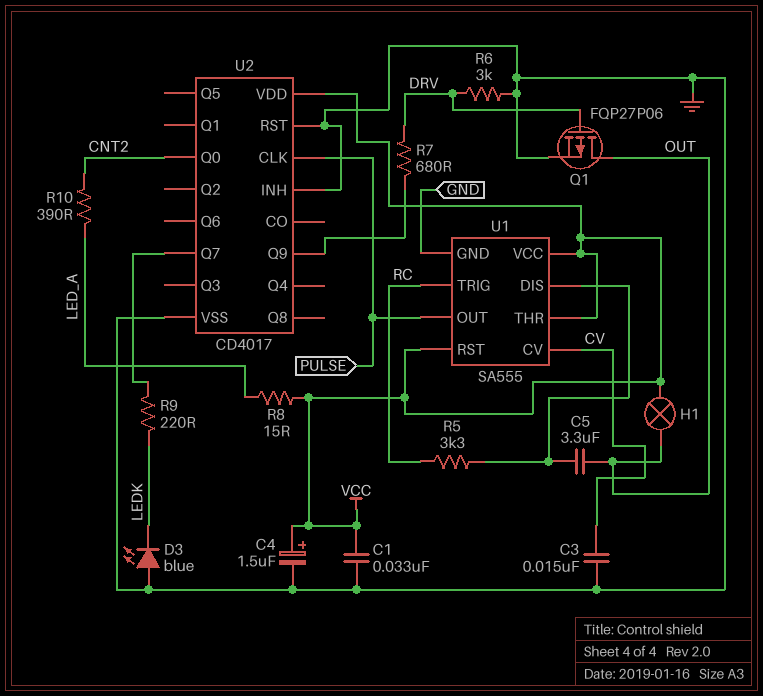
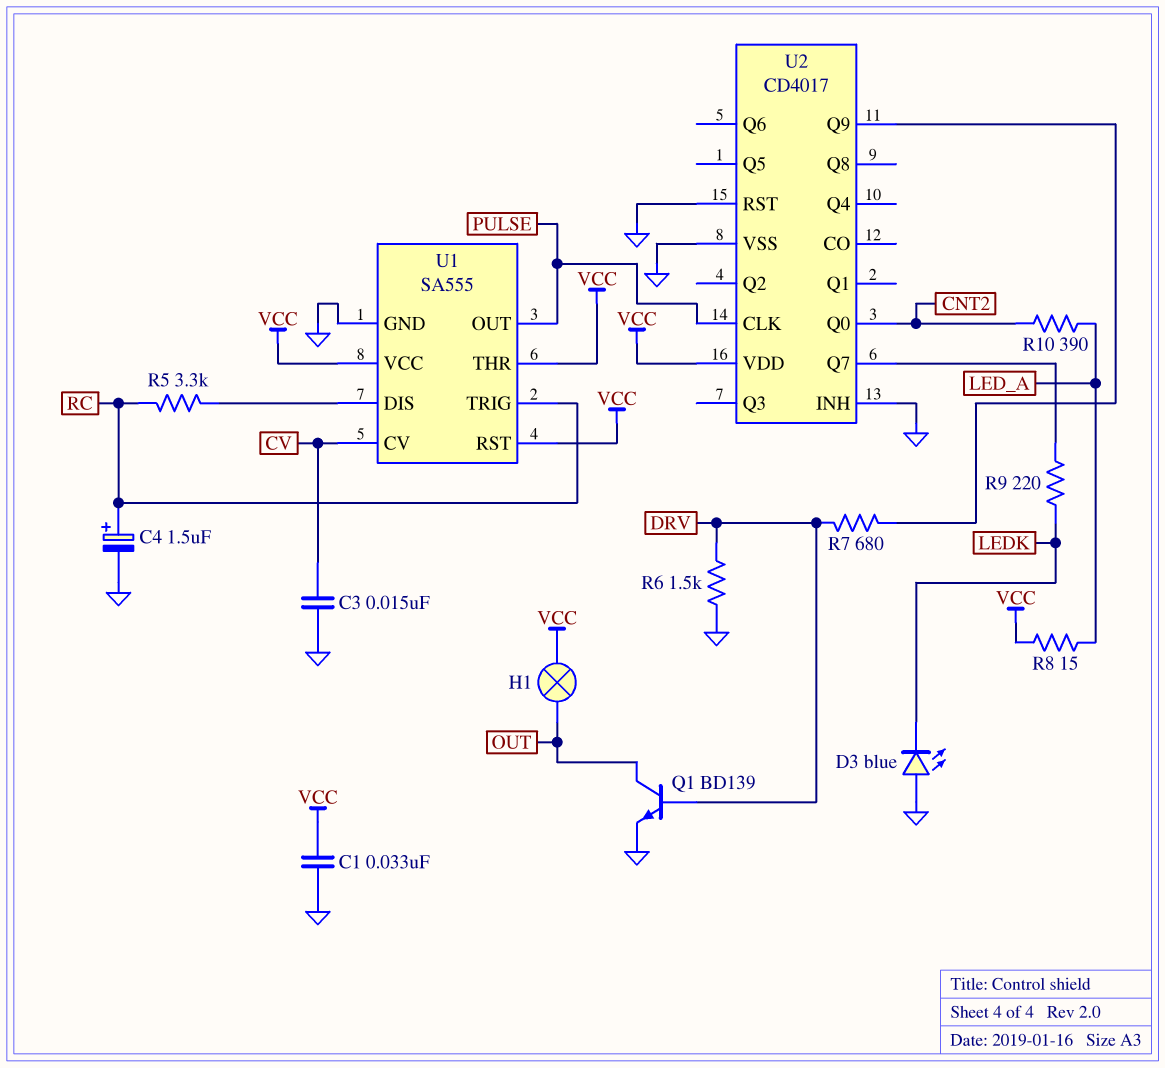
C4: 1.5uF (plus VCC, minus GND) -> 1.5uF (plus RC, minus GND)
C5: 3.3uF (OUT, U1/DIS) -> none
Q1: PMOS FQP27P06 (G DRV, D OUT, S GND) -> NPN BD139 (B DRV, C OUT, E GND)
R6: 3k (DRV, GND) -> 1.5k (DRV, GND)

